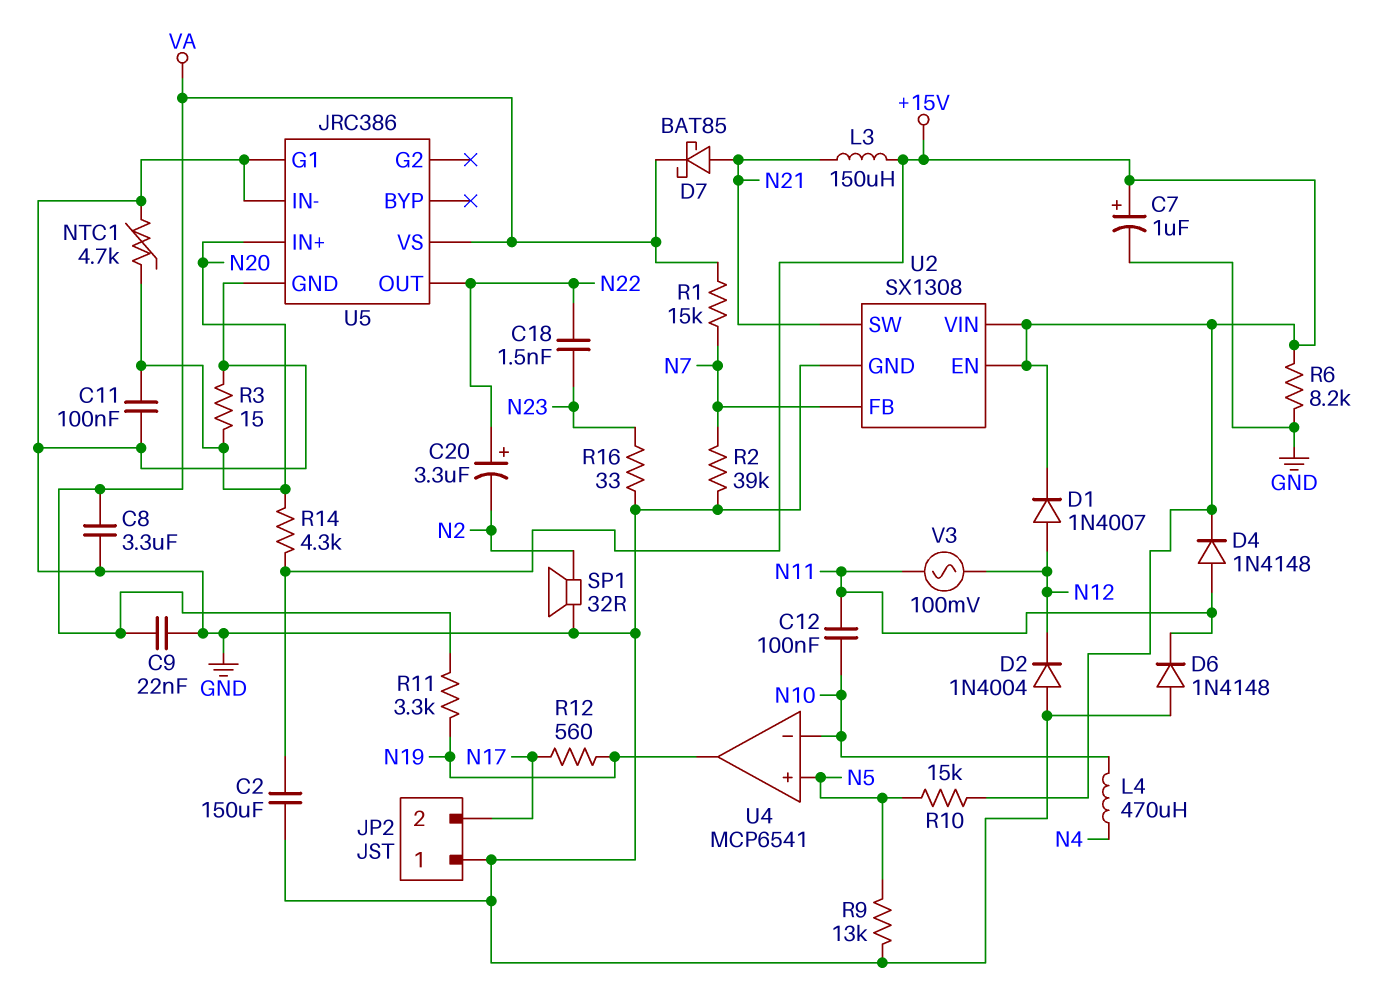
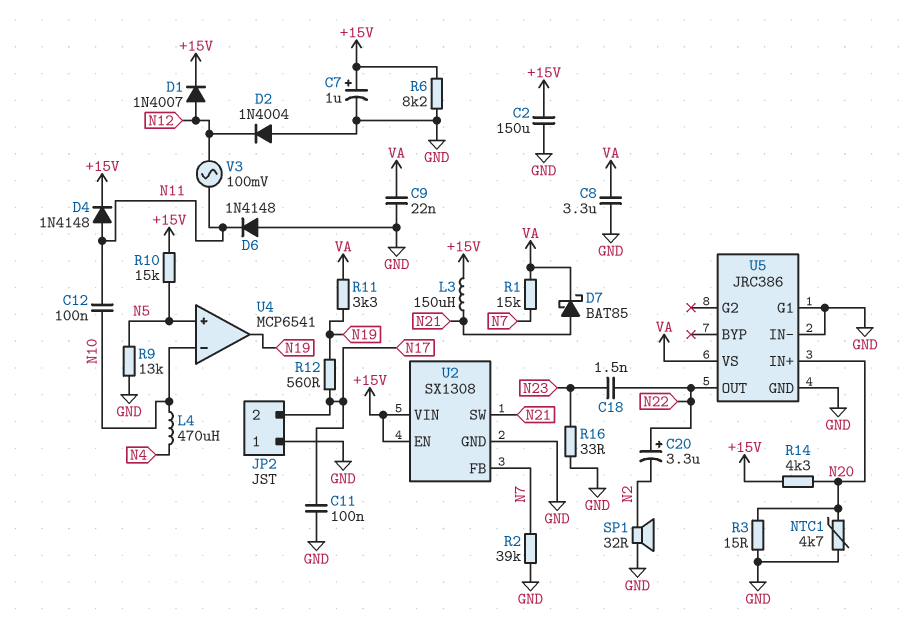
C11: 100nF (GND, N20) -> 100nF (GND, N17)

